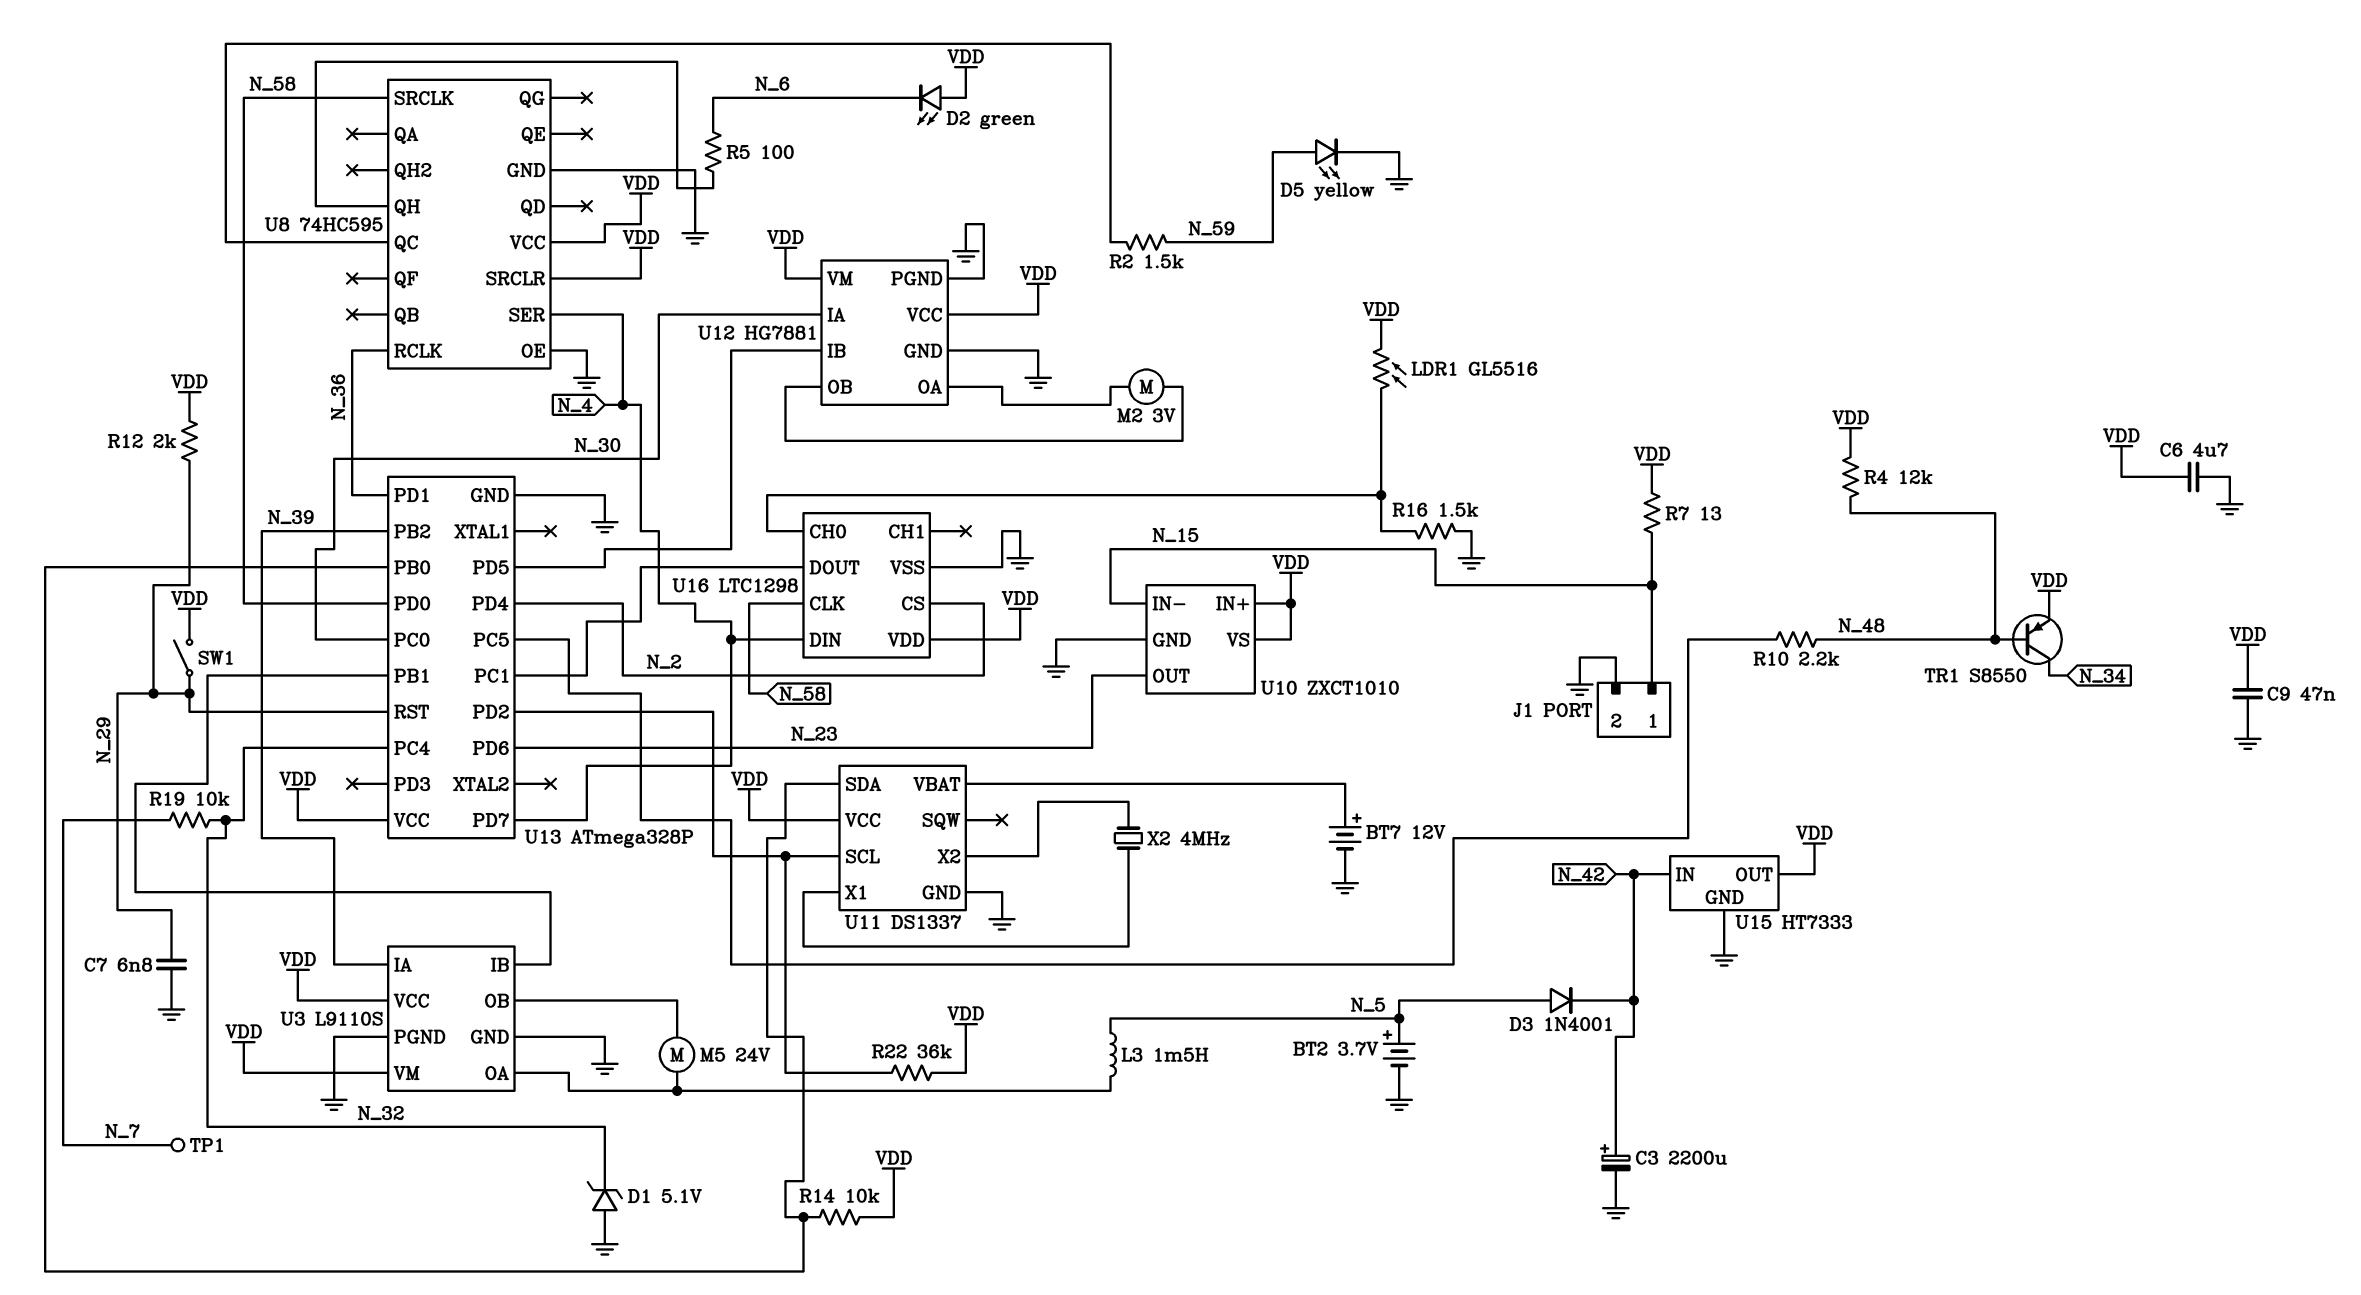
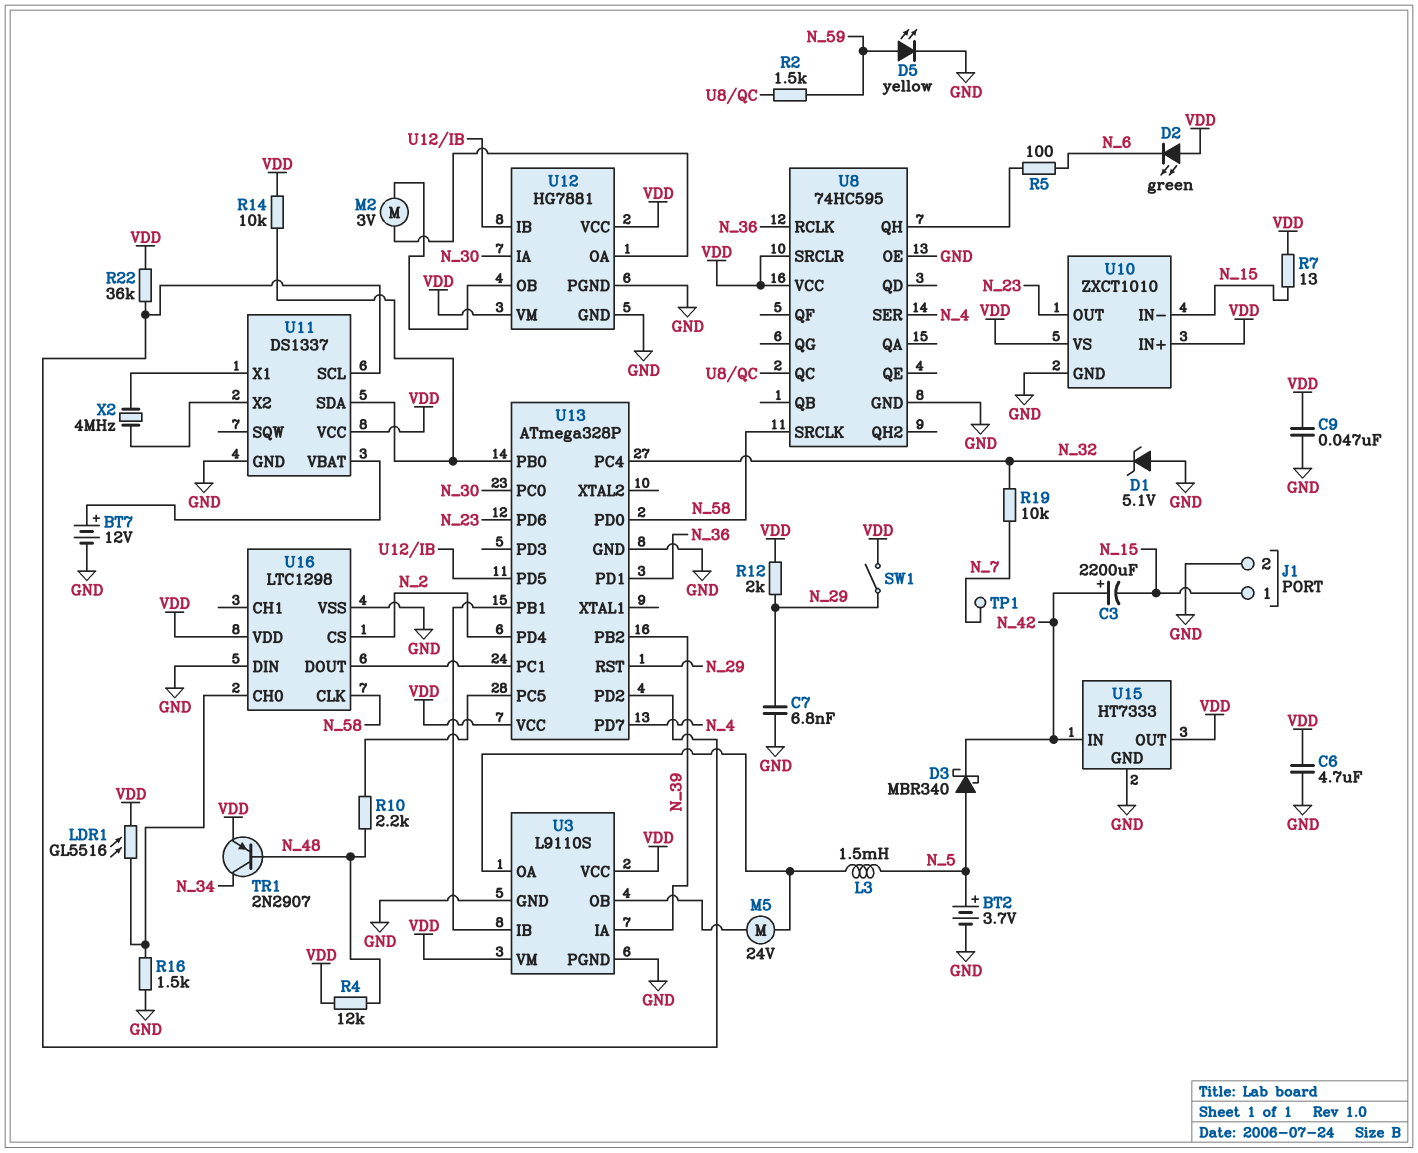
C3: 2200uF (plus N_42, minus GND) -> 2200uF (plus N_42, minus N_15)
D3: diode 1N4001 (A N_5, K N_42) -> schottky MBR340 (A N_5, K N_42)
TR1: PNP S8550 (B N_48, C N_34, E VDD) -> PNP 2N2907 (B N_48, C N_34, E VDD)
U16 pin DIN: N_4 -> GND

